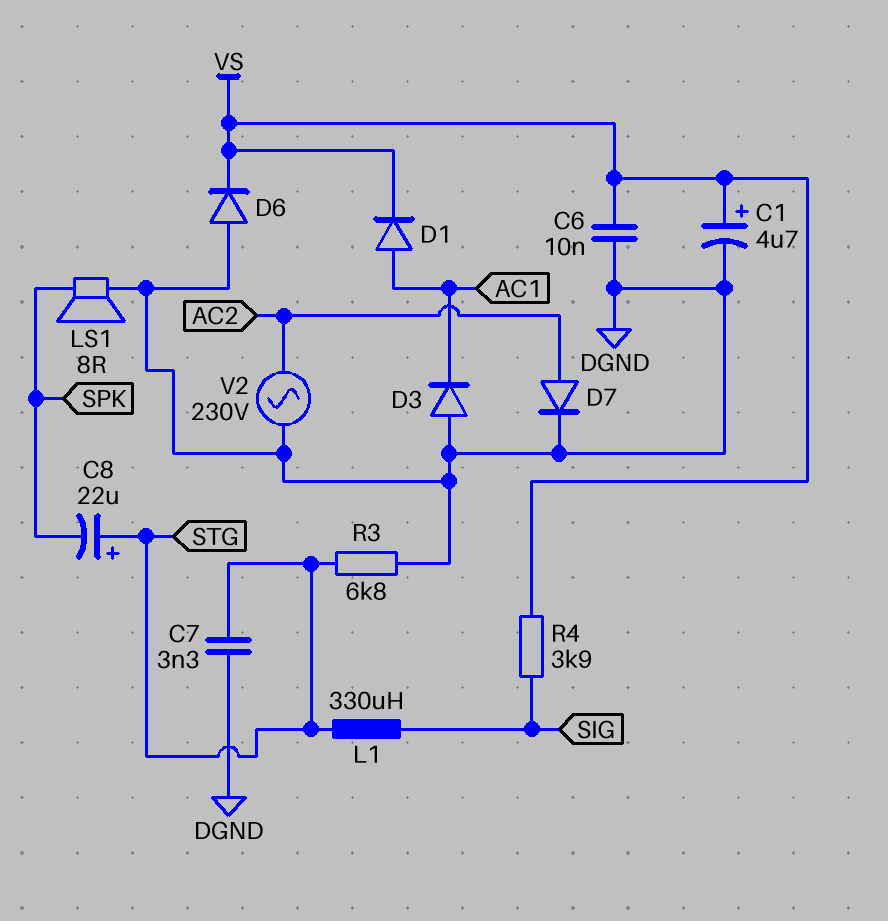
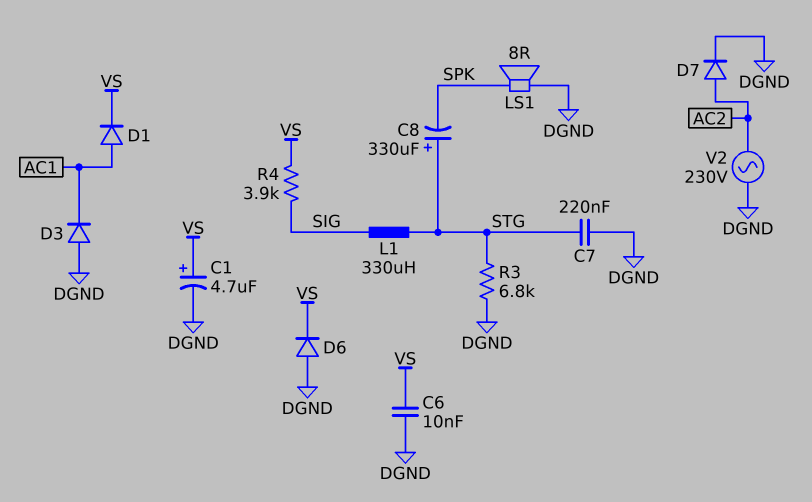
C7: 3.3nF (DGND, STG) -> 220nF (DGND, STG)
C8: 22uF (plus STG, minus SPK) -> 330uF (plus STG, minus SPK)

